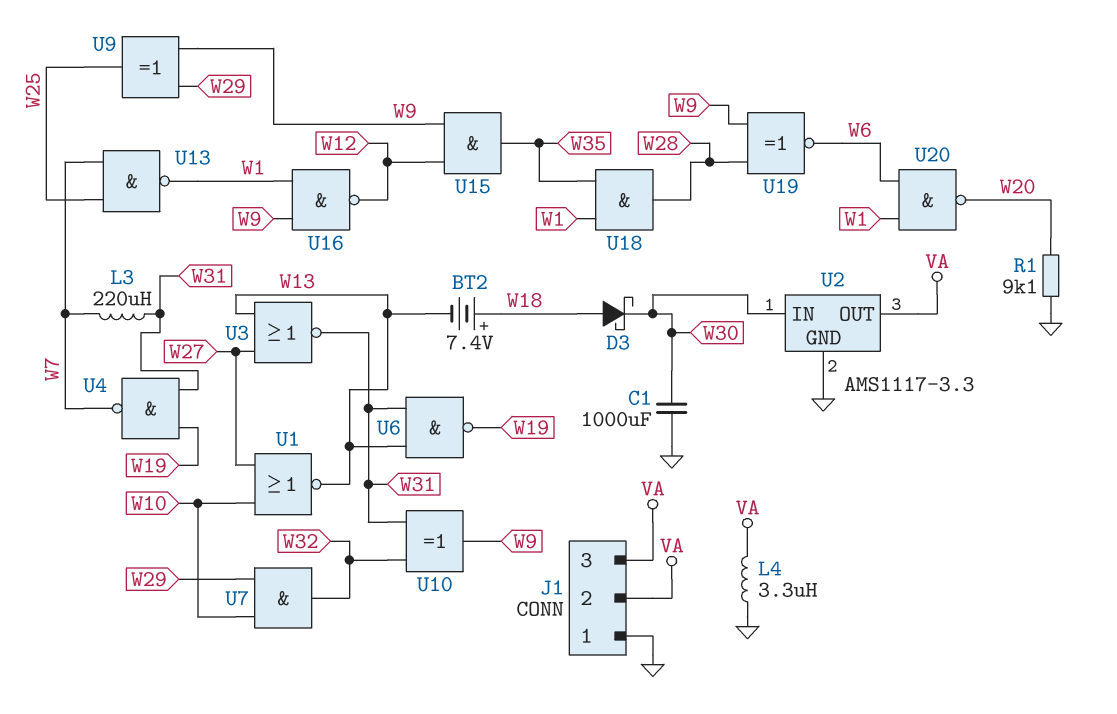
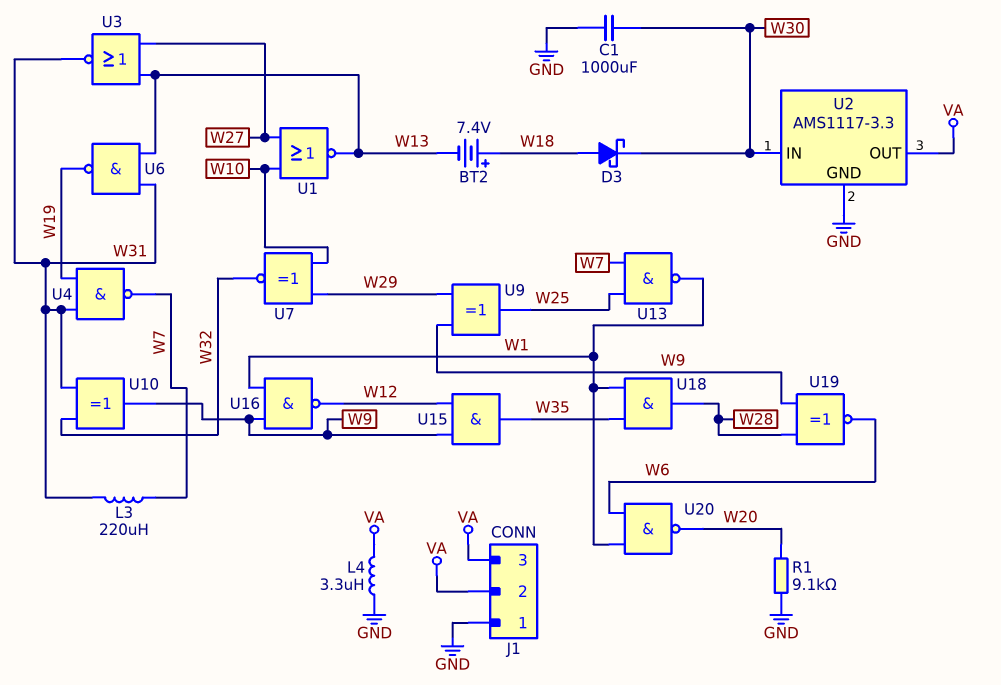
U7: AND (in W10, in W29, out W32) -> XNOR (in W10, in W29, out W32)

